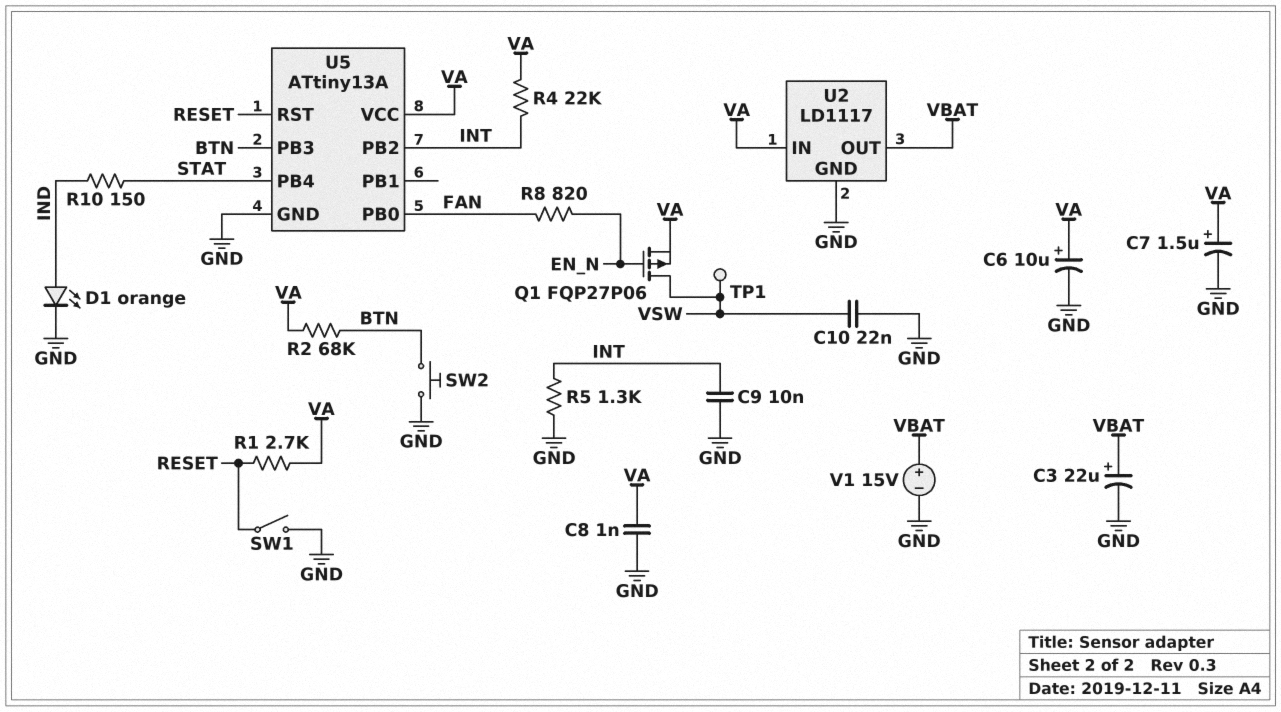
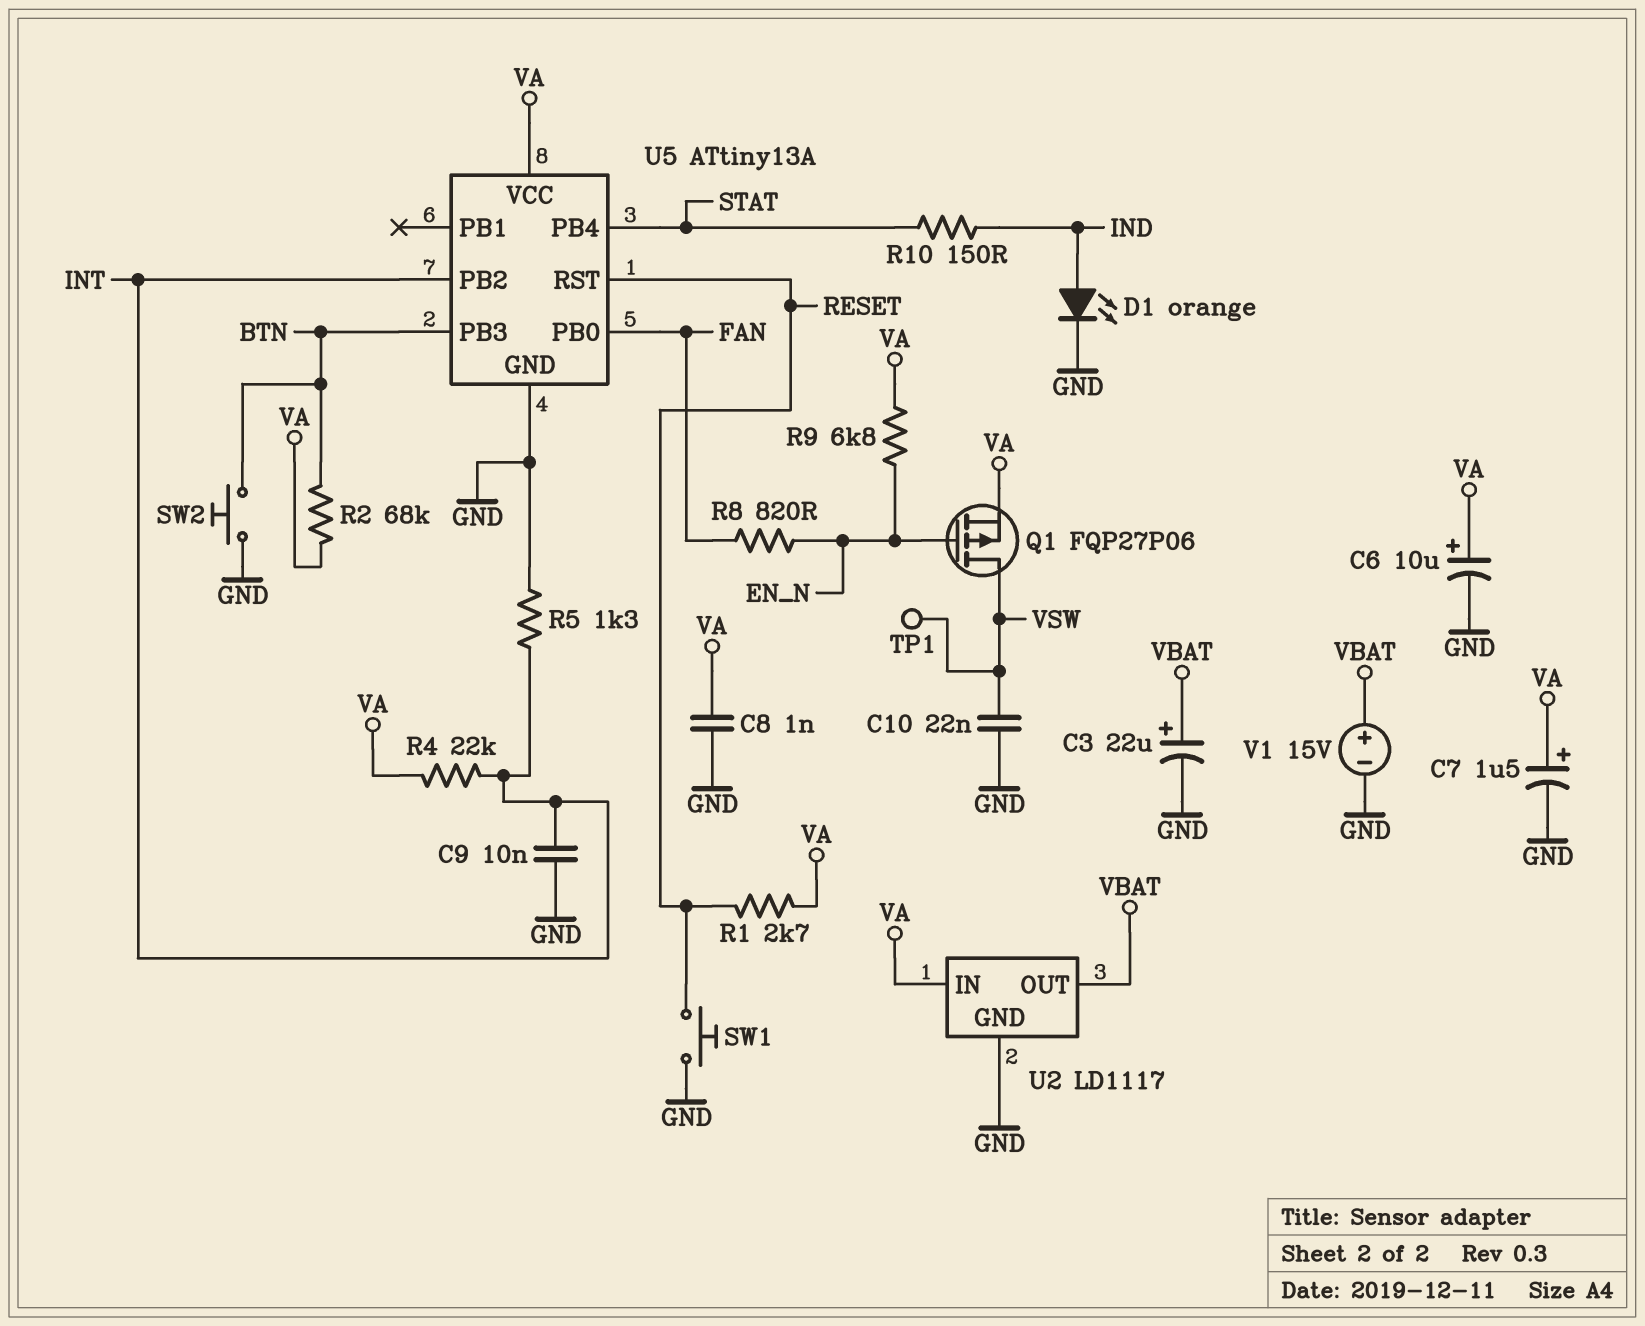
R9: none -> 6.8k (EN_N, VA)
SW1: switch (GND, RESET) -> button (GND, RESET)

